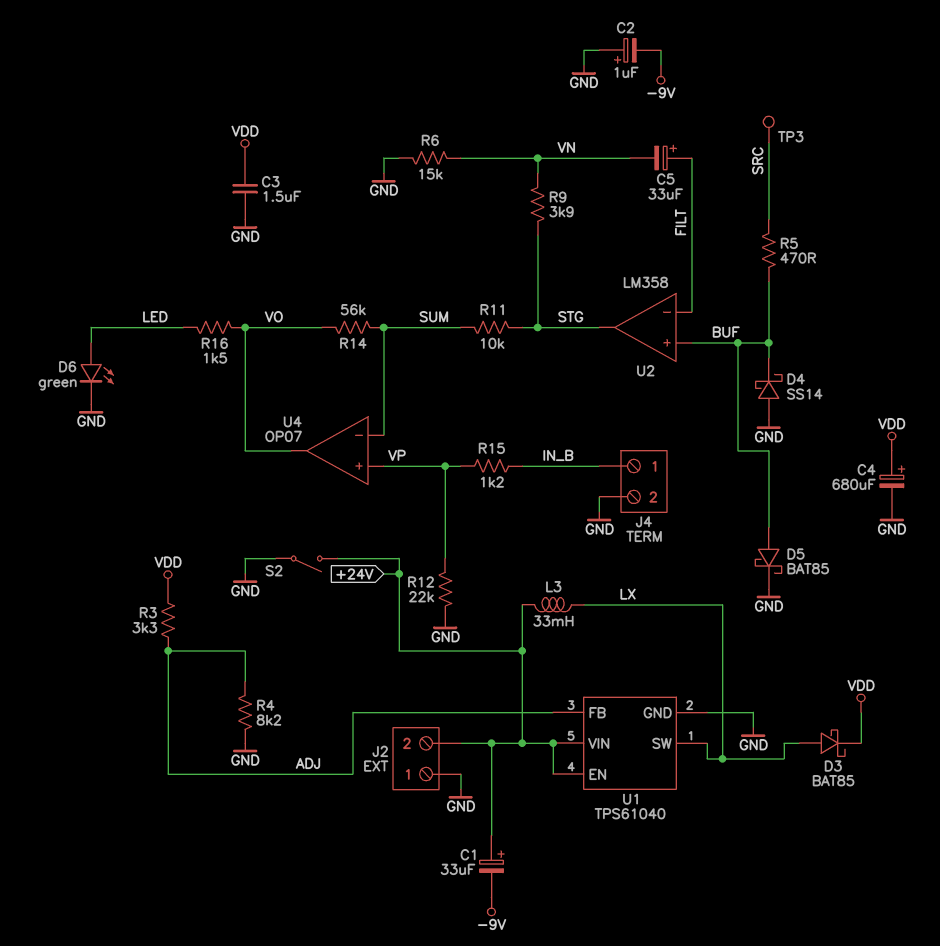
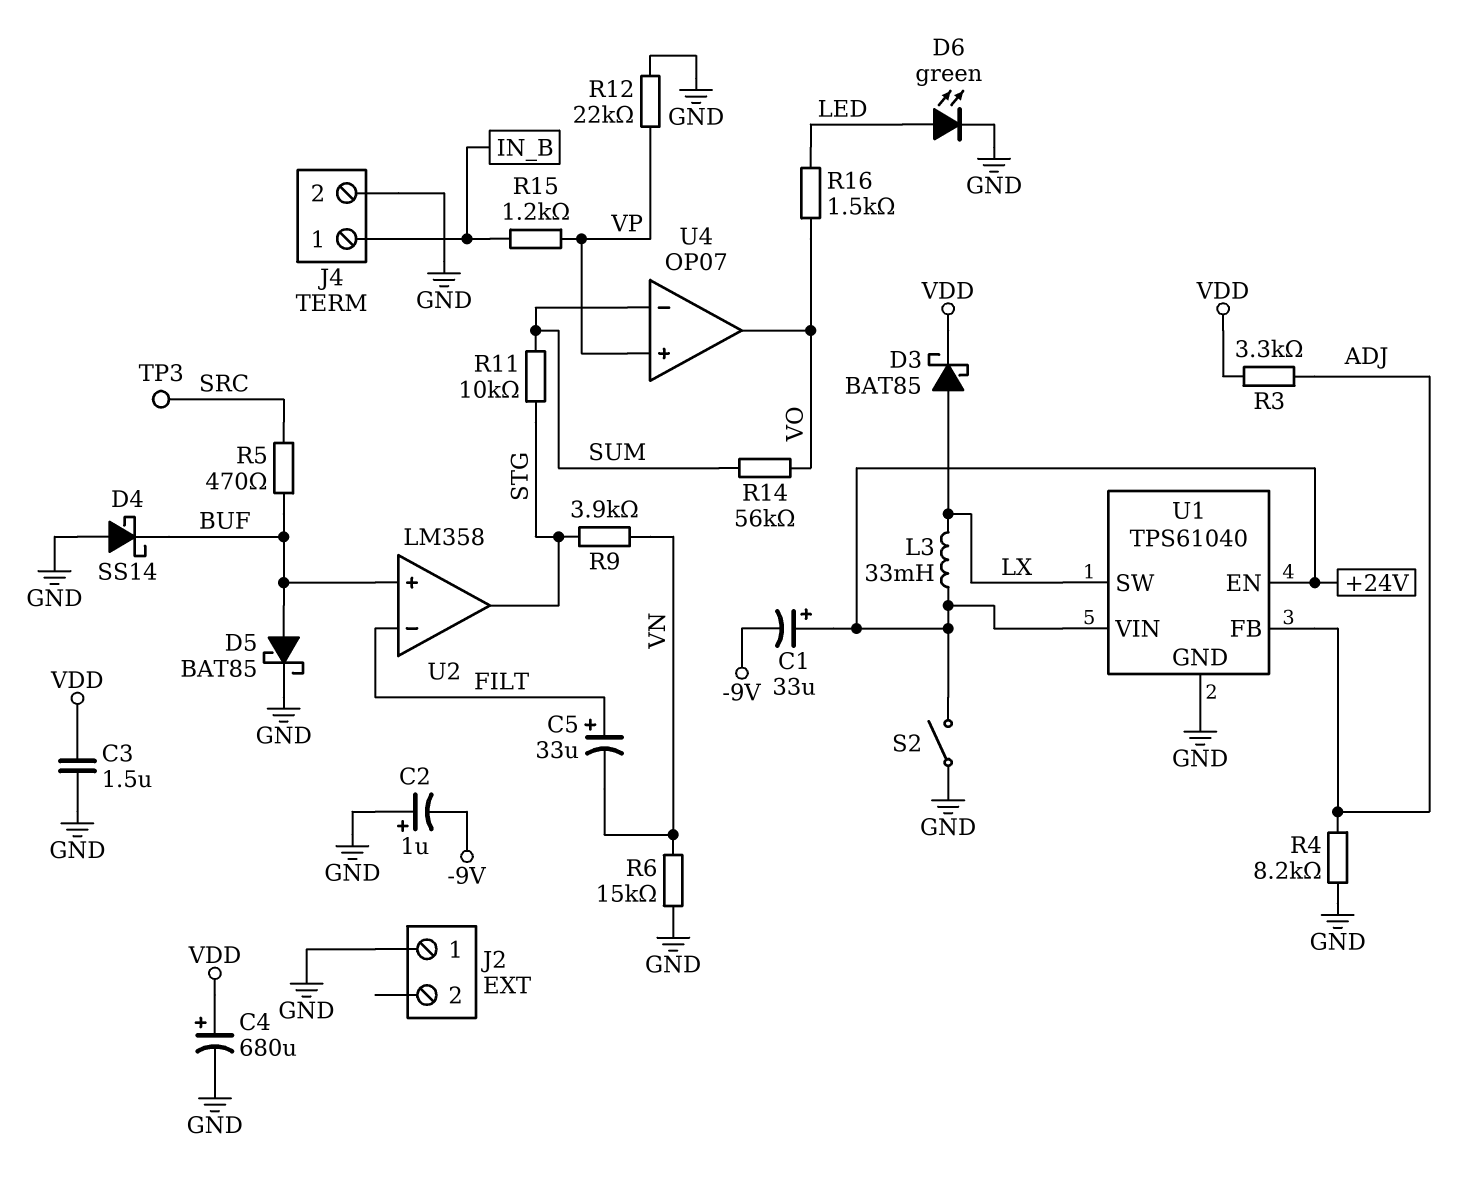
J2 pin 2: +24V -> none

